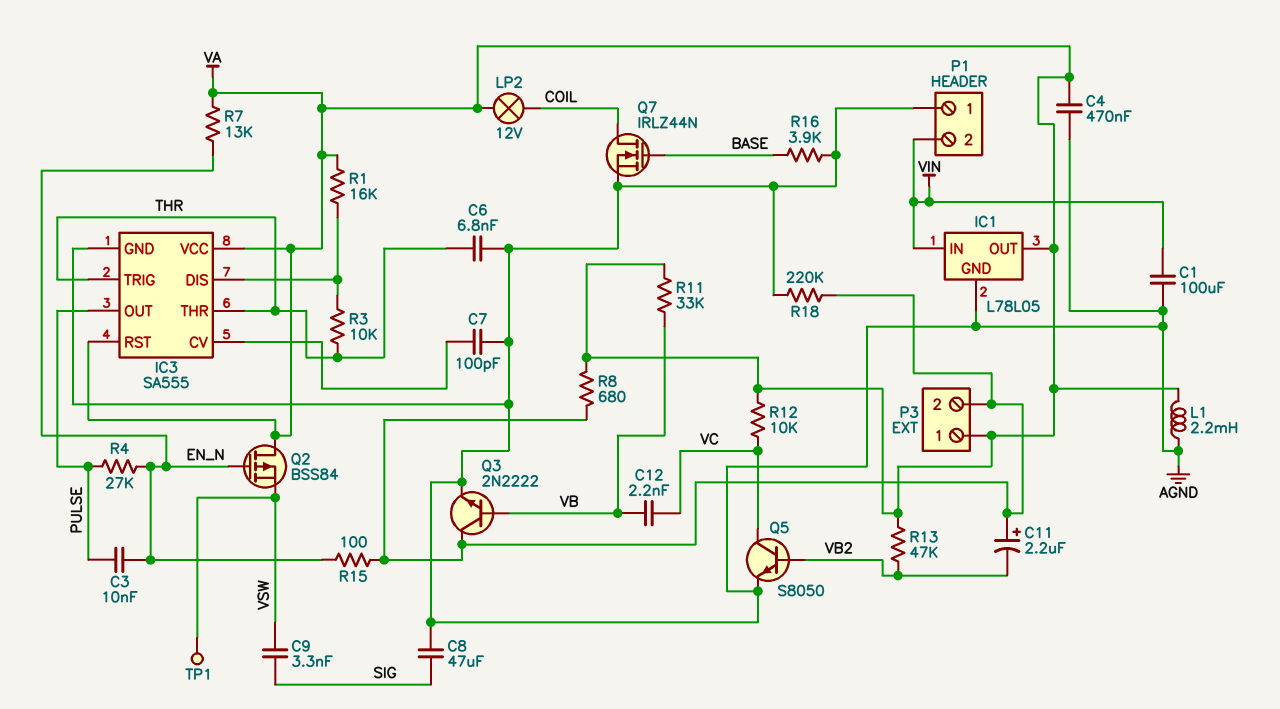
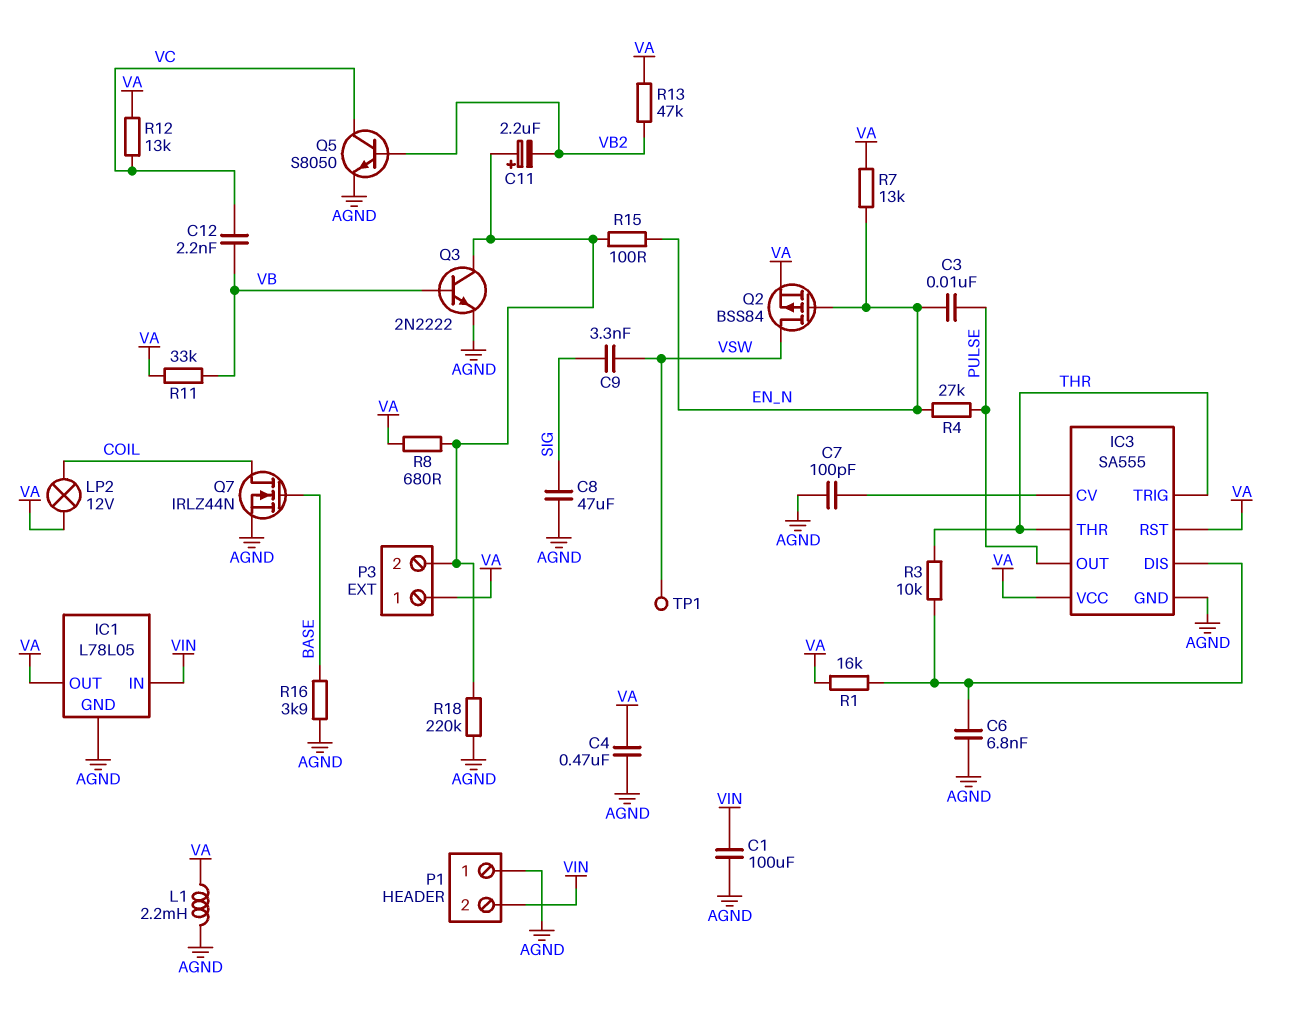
C6: 6.8nF (AGND, THR) -> 6.8nF (AGND, IC3/DIS)
Q2: PMOS BSS84 (G EN_N, D VA, S VSW) -> PMOS BSS84 (G EN_N, D VSW, S VA)
R12: 10k (VA, VC) -> 13k (VA, VC)

